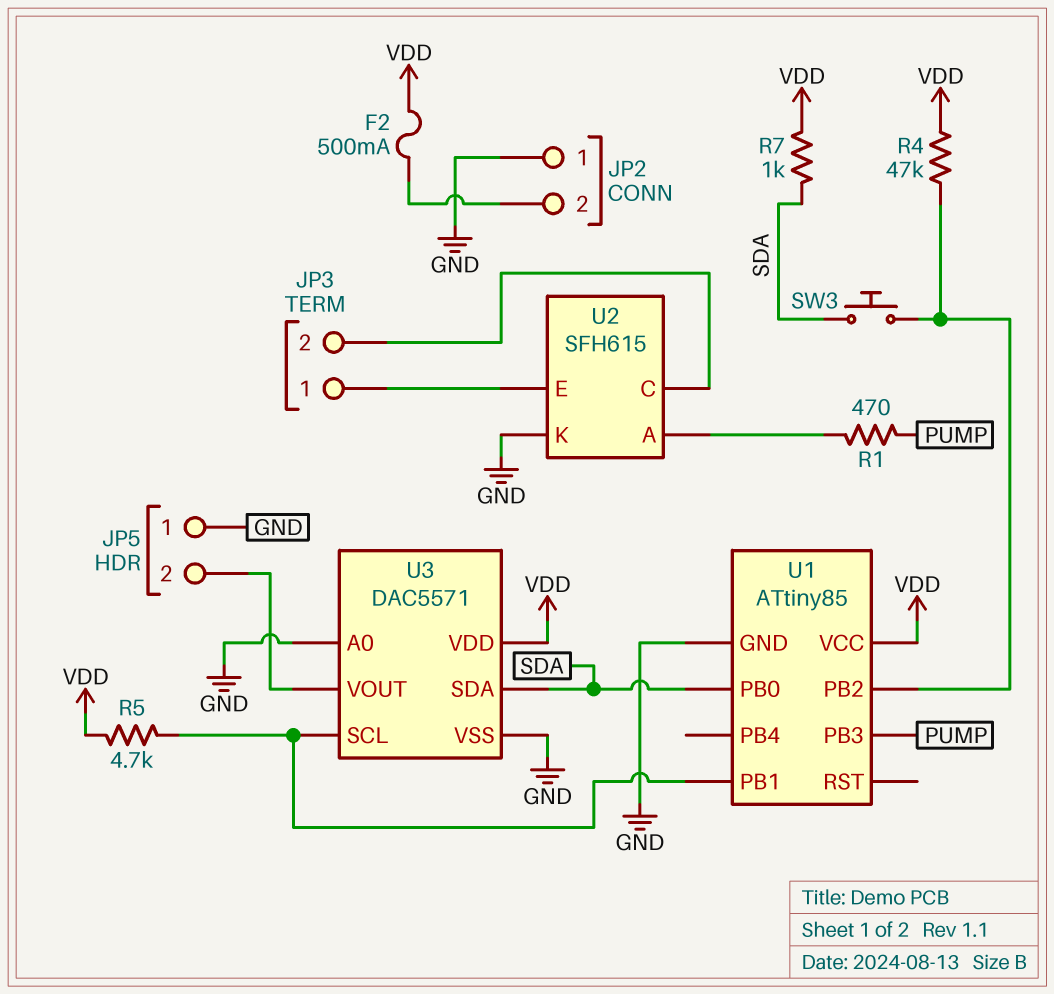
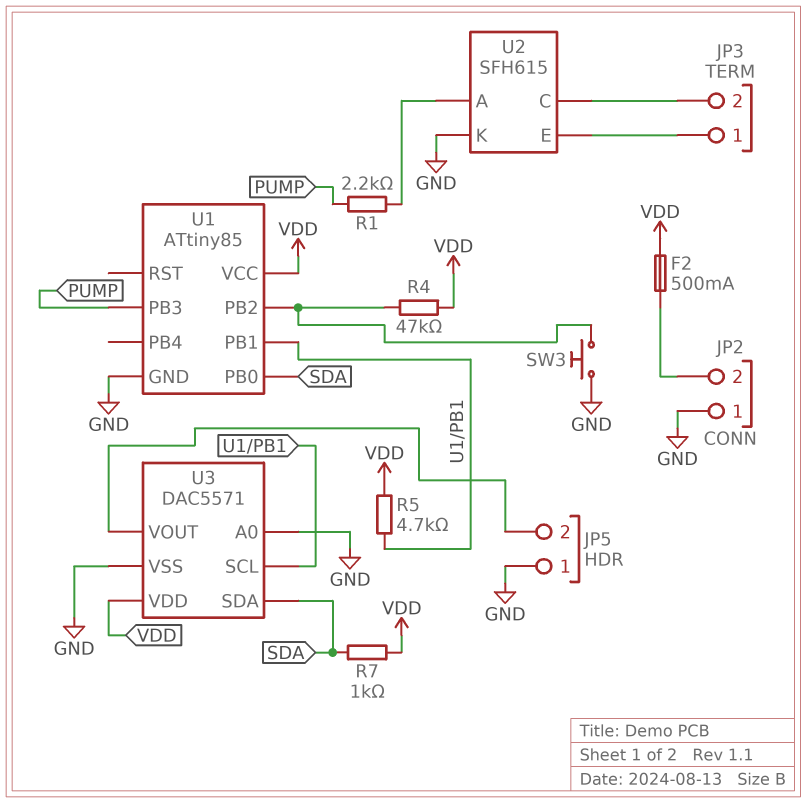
R1: 470 (PUMP, U2/A) -> 2.2k (PUMP, U2/A)
SW3: button (SDA, U1/PB2) -> button (GND, U1/PB2)

